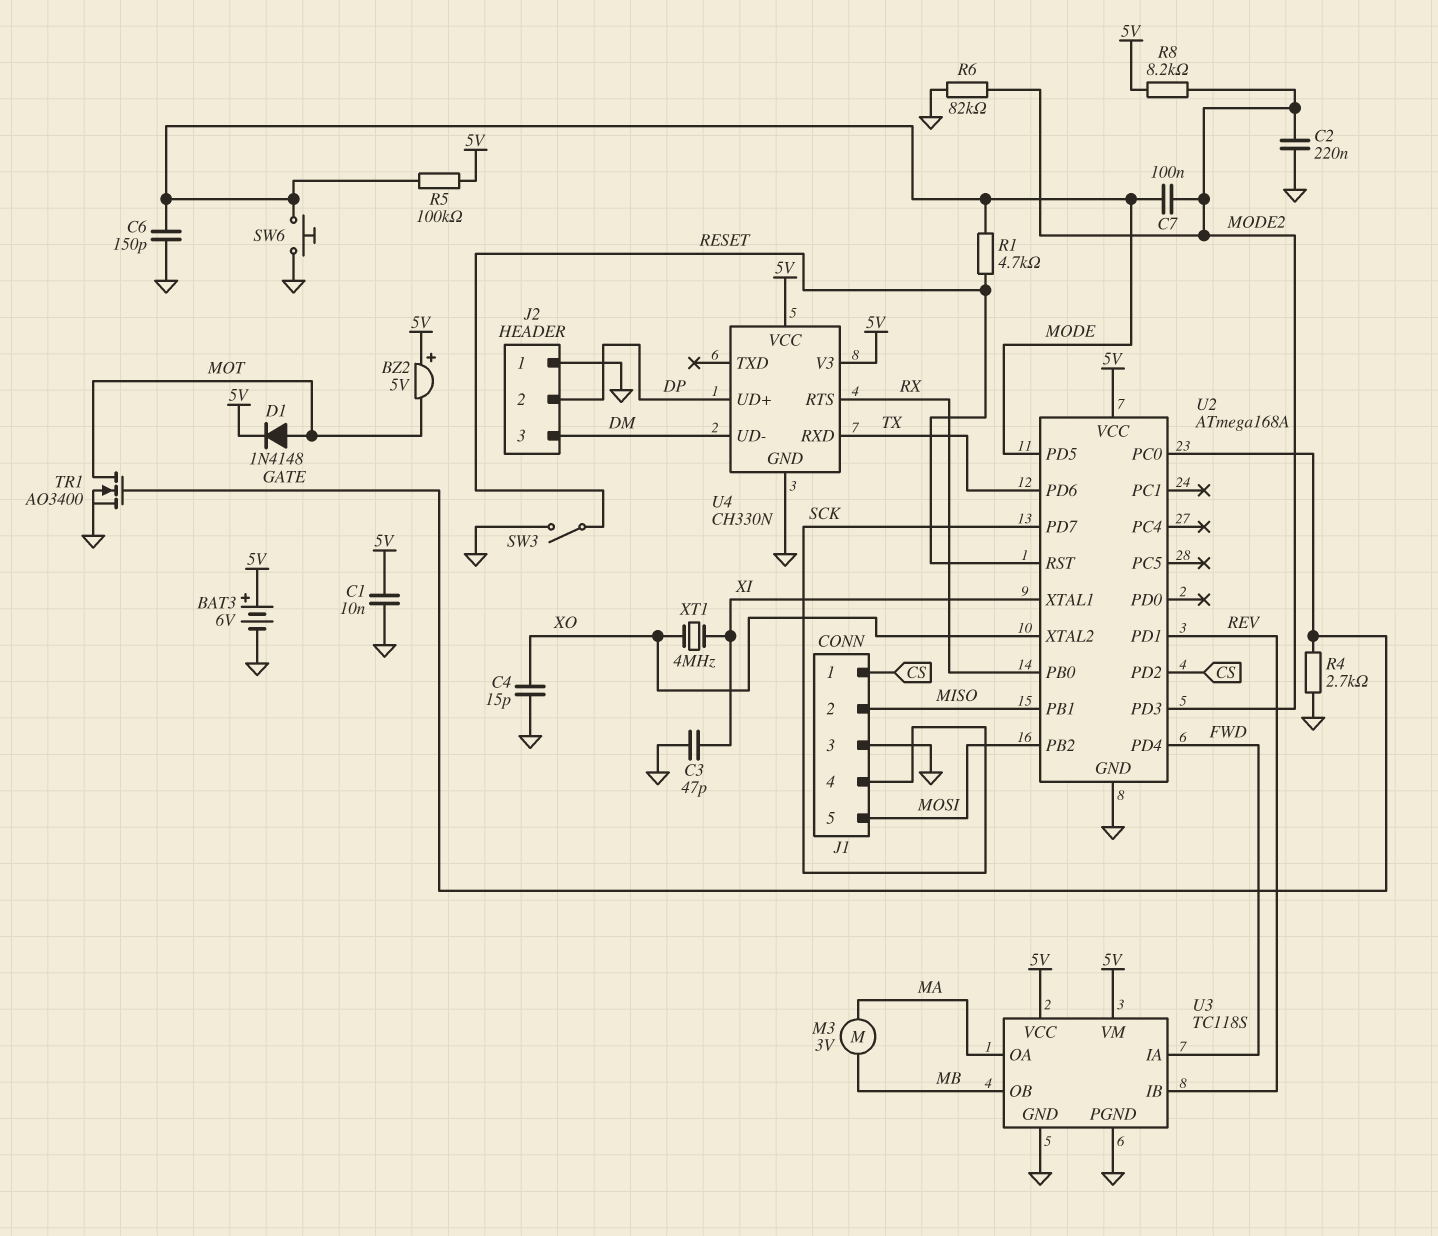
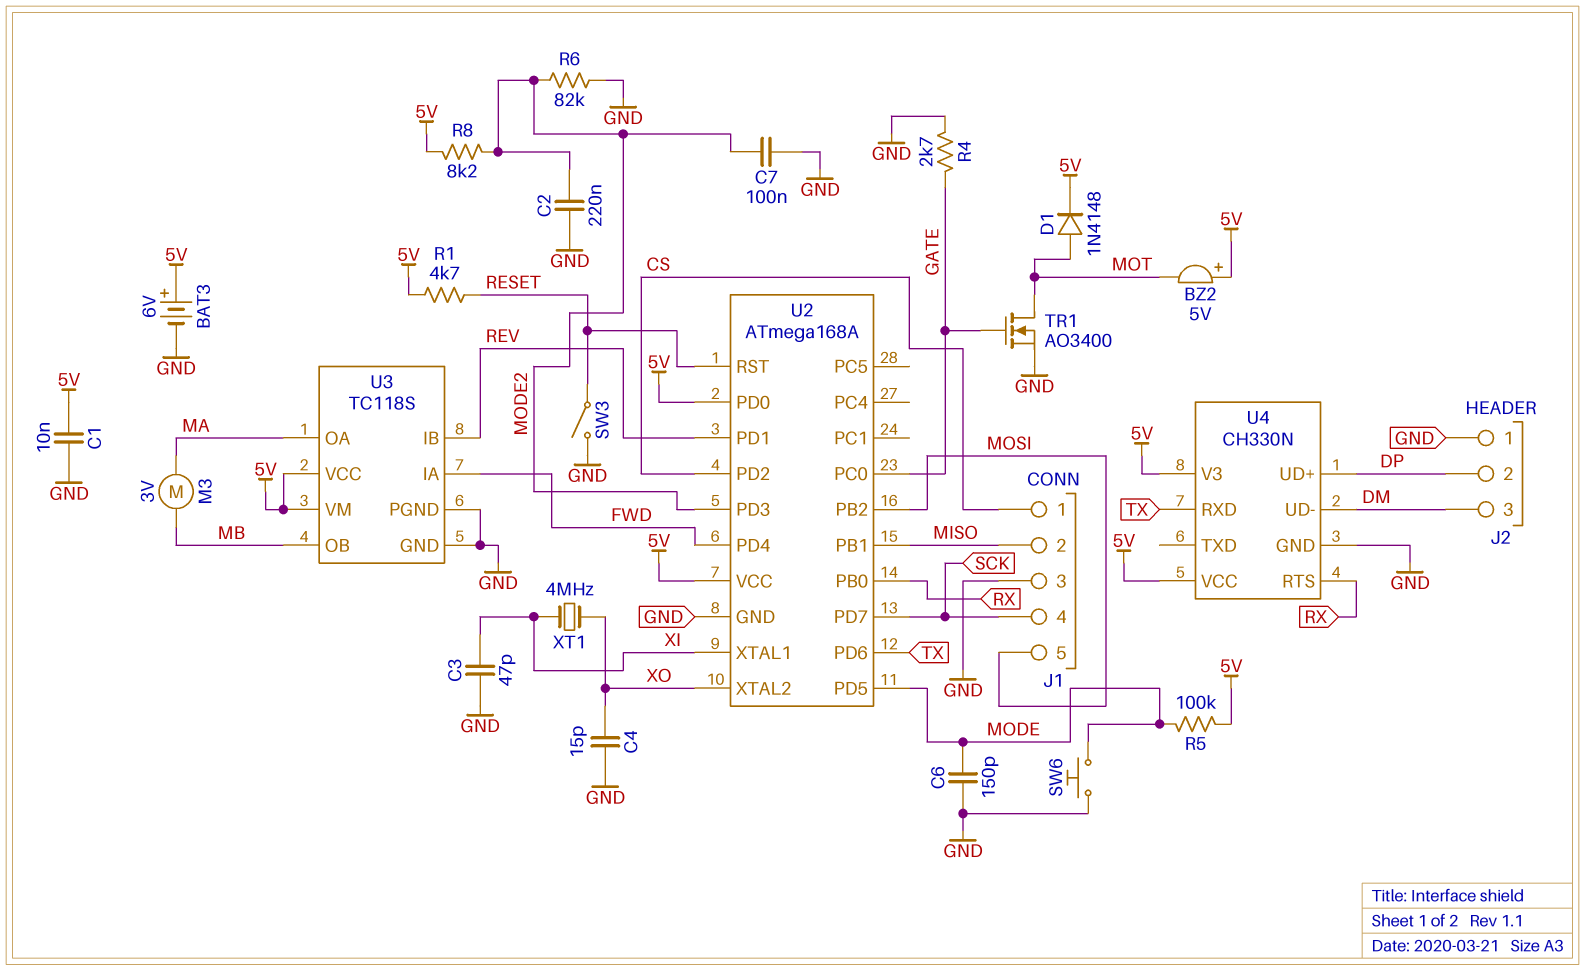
C7: 100nF (MODE, MODE2) -> 100nF (GND, MODE2)
R1: 4.7k (MODE, RESET) -> 4.7k (5V, RESET)
U2 pin PD0: none -> 5V

